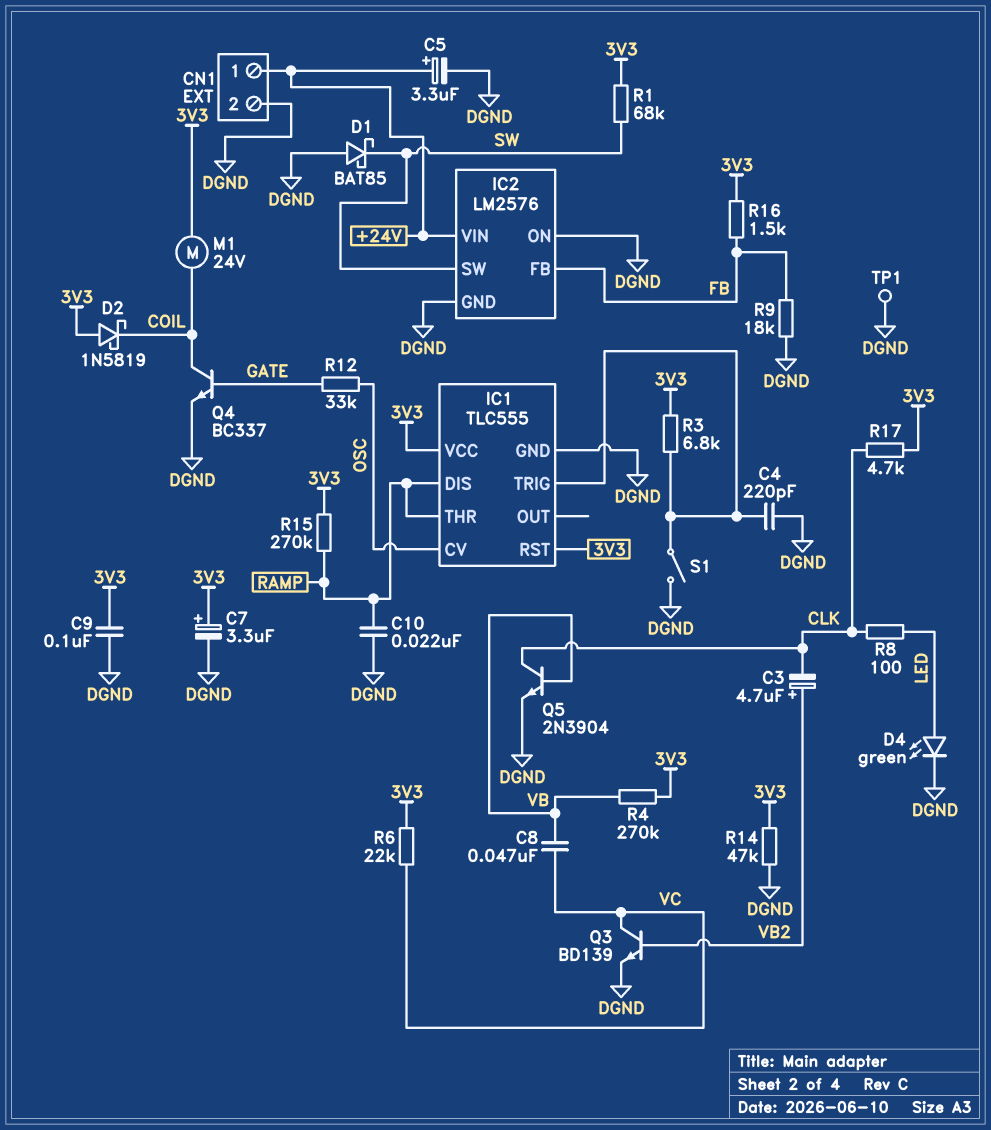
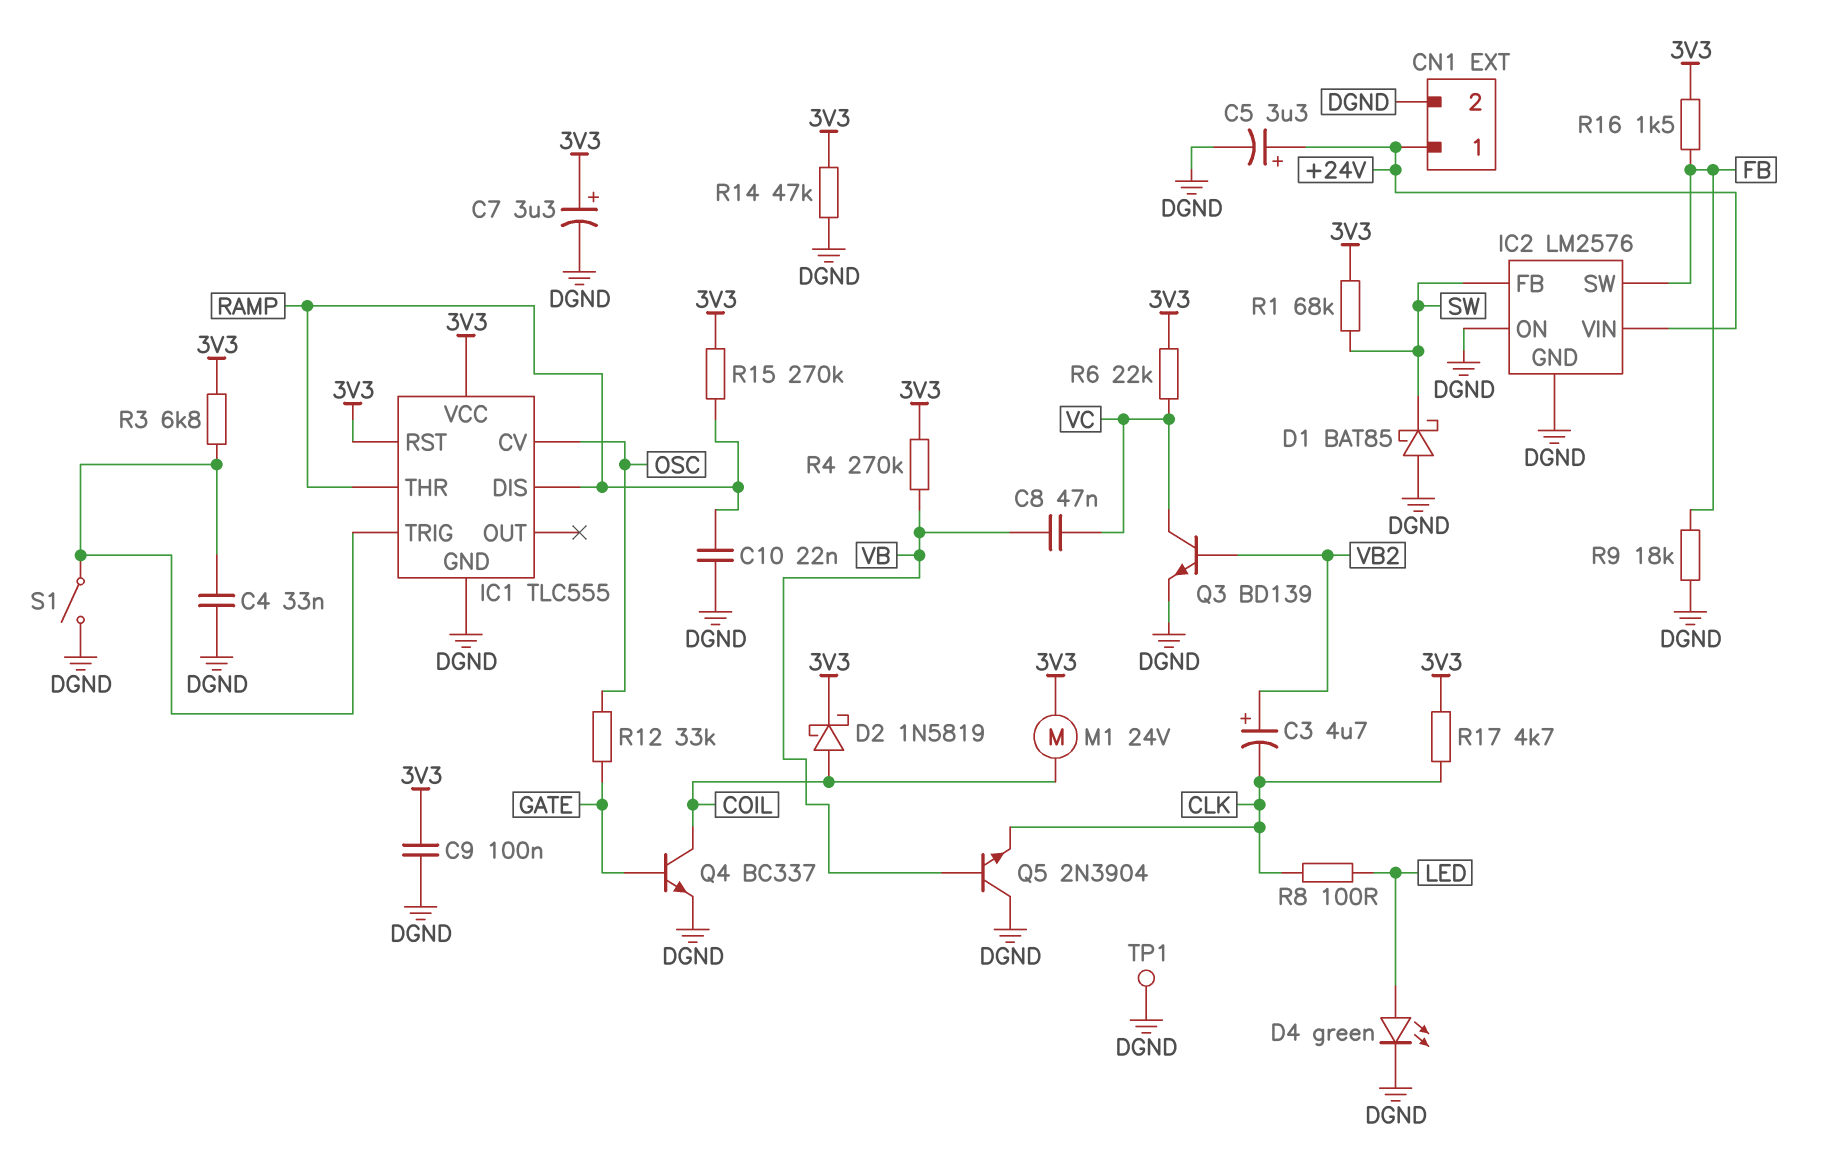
C4: 220pF (DGND, IC1/TRIG) -> 33nF (DGND, IC1/TRIG)
D2: schottky 1N5819 (A 3V3, K COIL) -> schottky 1N5819 (A COIL, K 3V3)
IC2 pin FB: FB -> SW
IC2 pin SW: SW -> FB
Q5: NPN 2N3904 (B VB, C CLK, E DGND) -> NPN 2N3904 (B VB, C DGND, E CLK)

